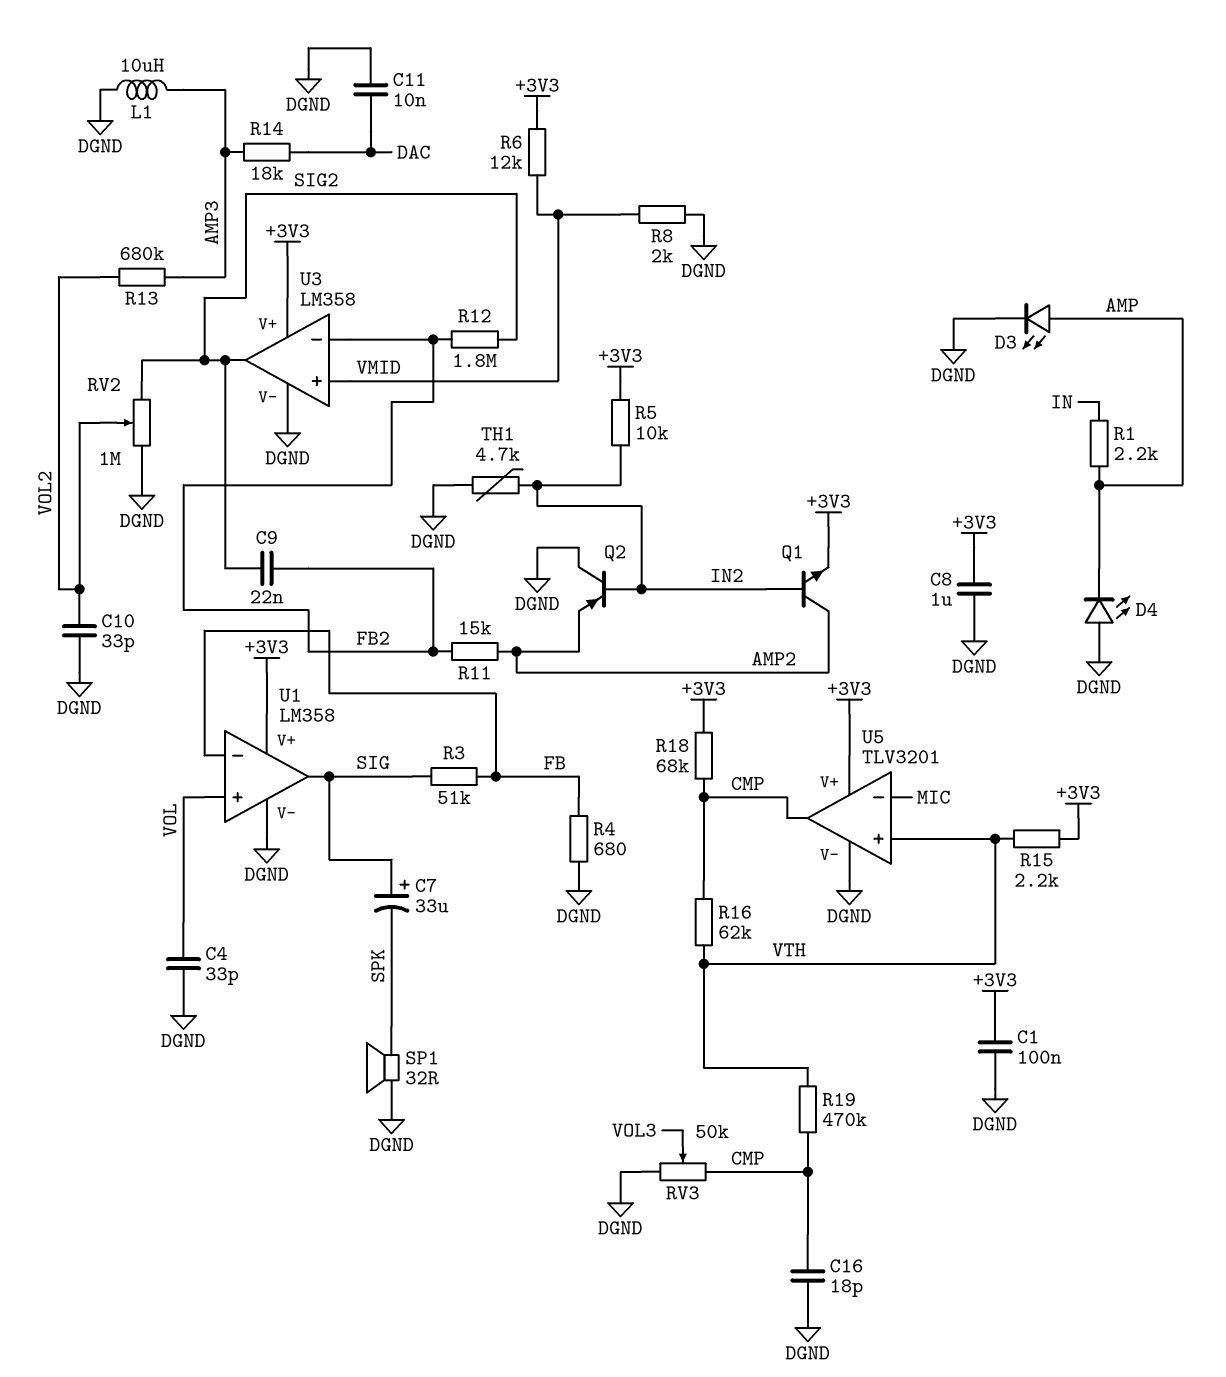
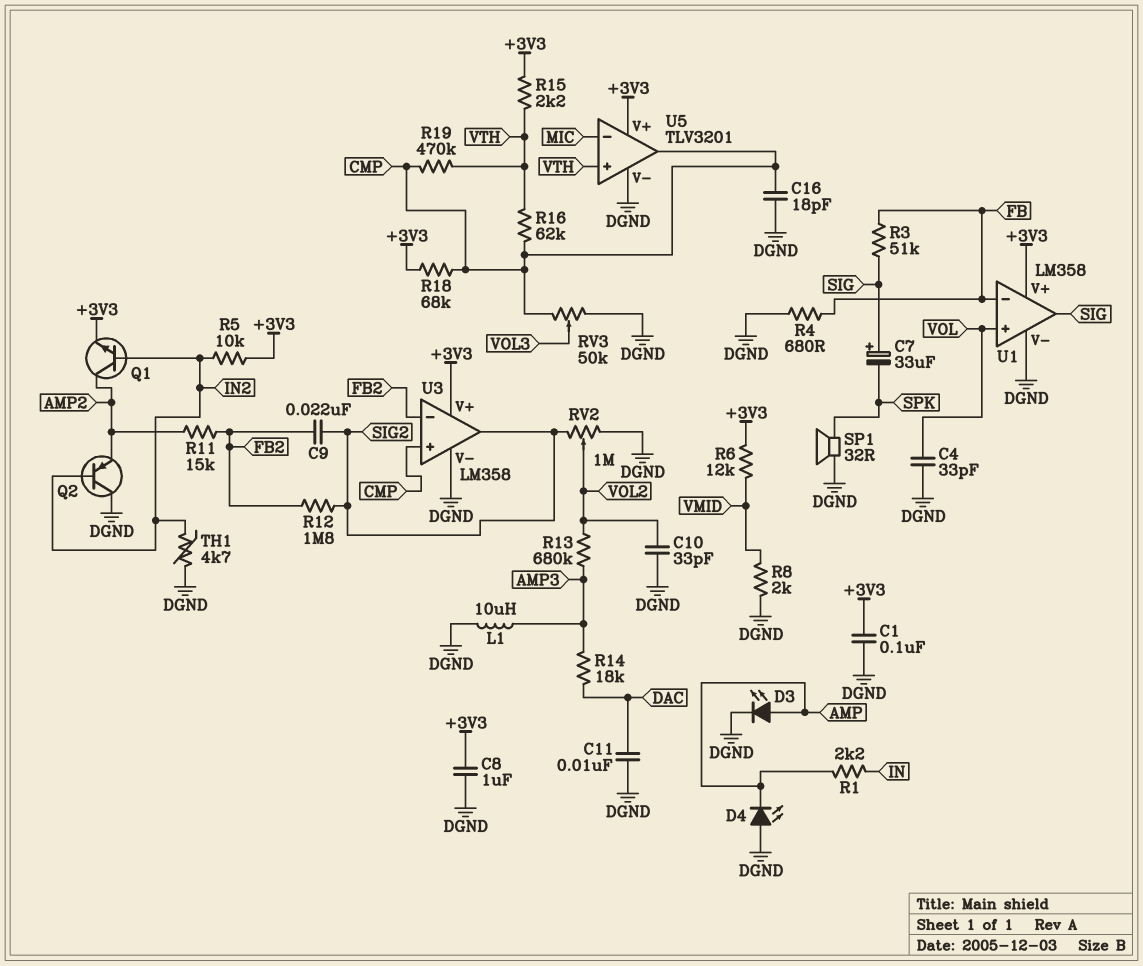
U3 pin in+: VMID -> CMP

